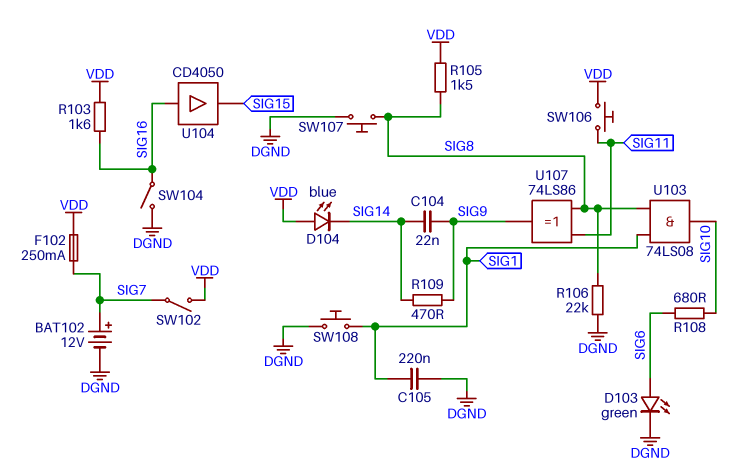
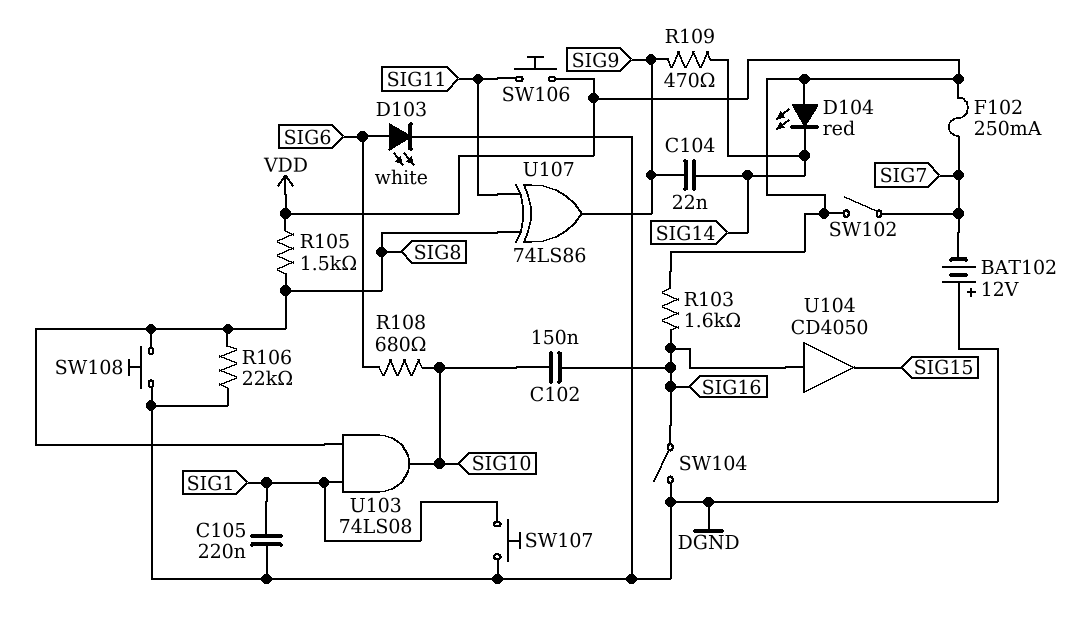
BAT102: 12V (plus SIG7, minus DGND) -> 12V (plus DGND, minus SIG7)
C102: none -> 150nF (SIG10, SIG16)
D103: LED green (A SIG6, K DGND) -> LED white (A SIG6, K DGND)
D104: LED blue (A VDD, K SIG14) -> LED red (A VDD, K SIG14)
SW107: button (DGND, SIG8) -> button (DGND, SIG1)
SW108: button (DGND, SIG1) -> button (DGND, SIG8)

